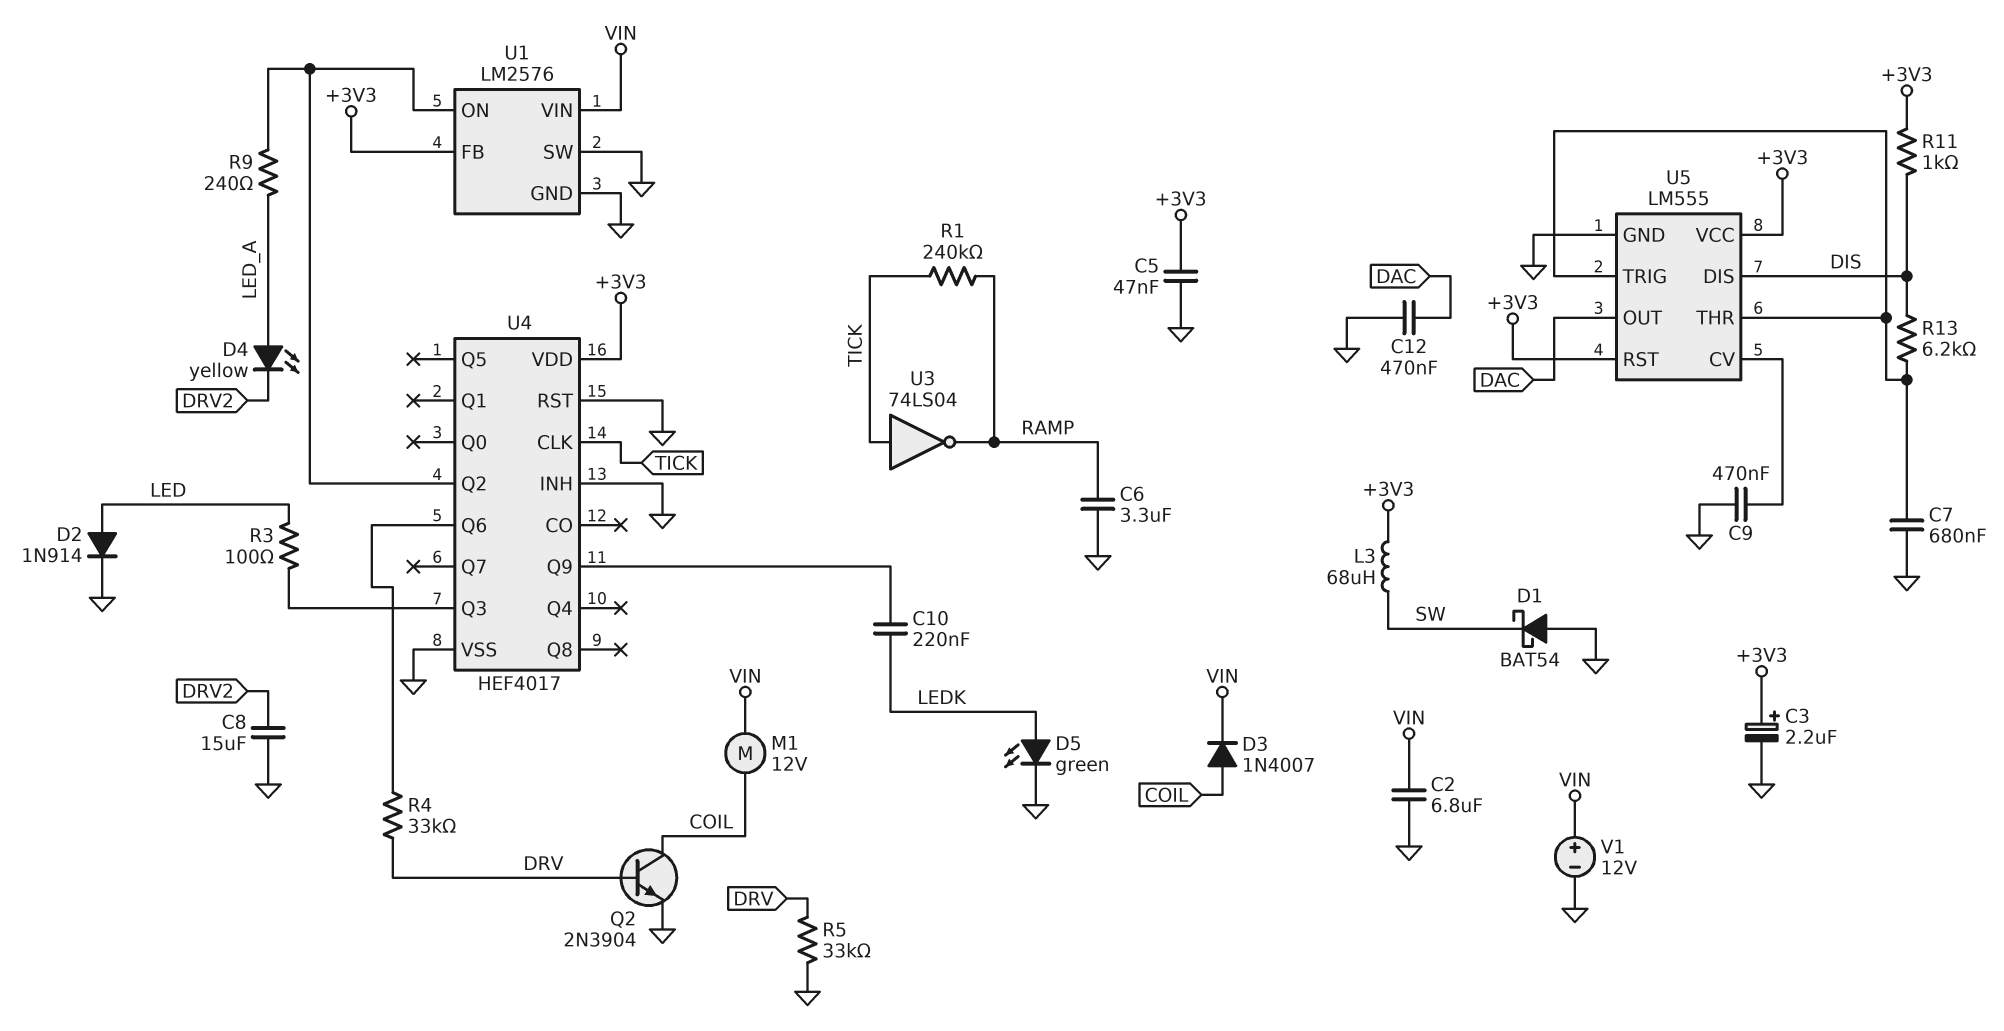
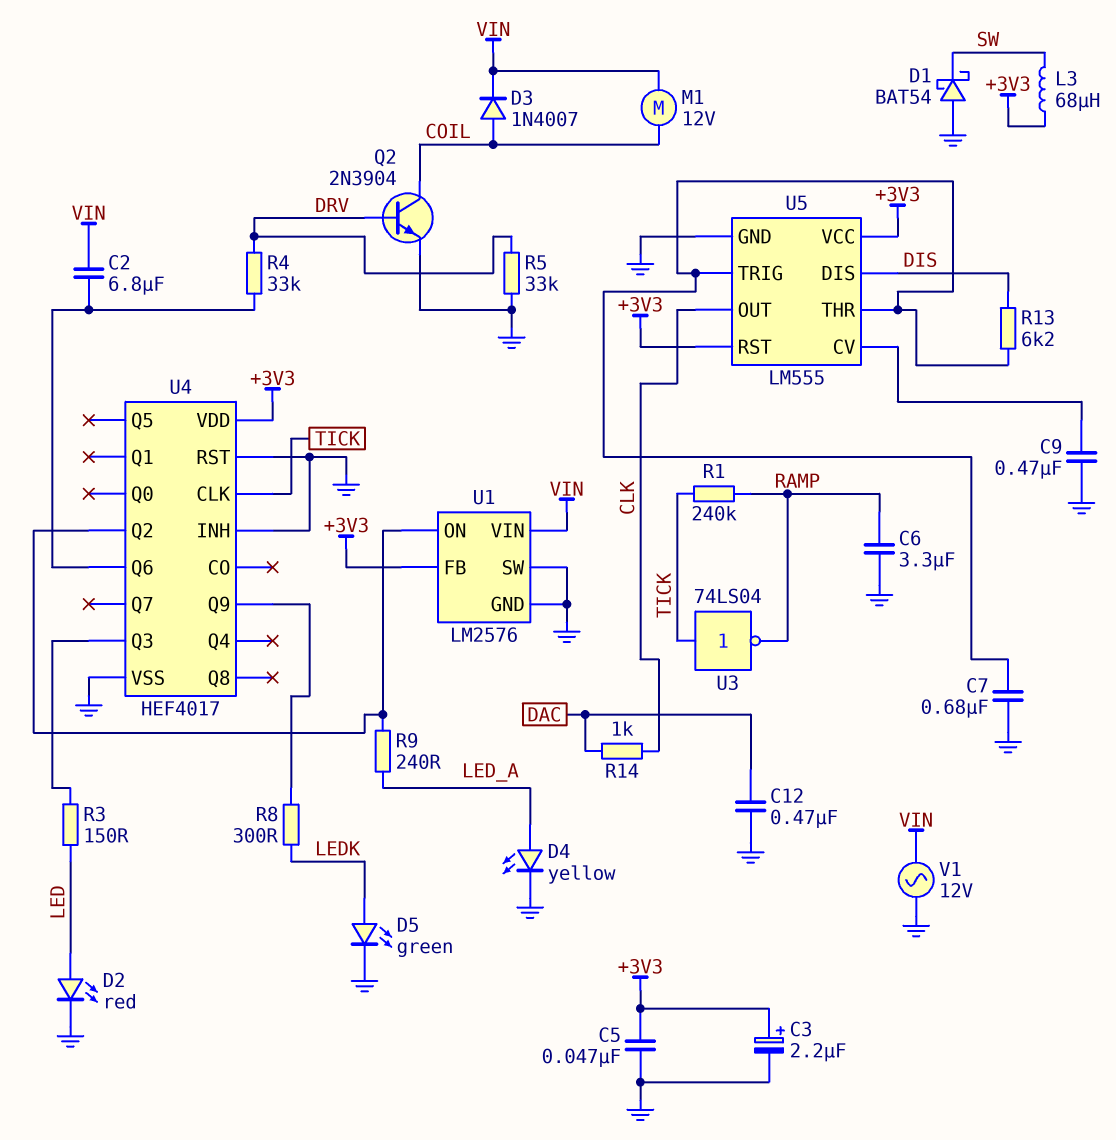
C2: 6.8uF (GND, VIN) -> 6.8uF (U4/Q6, VIN)
C8: 15uF (DRV2, GND) -> none
C10: 220nF (LEDK, U4/Q9) -> none
D2: diode 1N914 (A LED, K GND) -> LED red (A LED, K GND)
D4: LED yellow (A LED_A, K DRV2) -> LED yellow (A LED_A, K GND)
R3: 100 (LED, U4/Q3) -> 150 (LED, U4/Q3)
R8: none -> 300 (LEDK, U4/Q9)
R11: 1k (+3V3, DIS) -> none
R14: none -> 1k (CLK, DAC)
U5 pin OUT: DAC -> CLK
V1: 12V (plus VIN, minus GND) -> AC 12V (GND, VIN)

